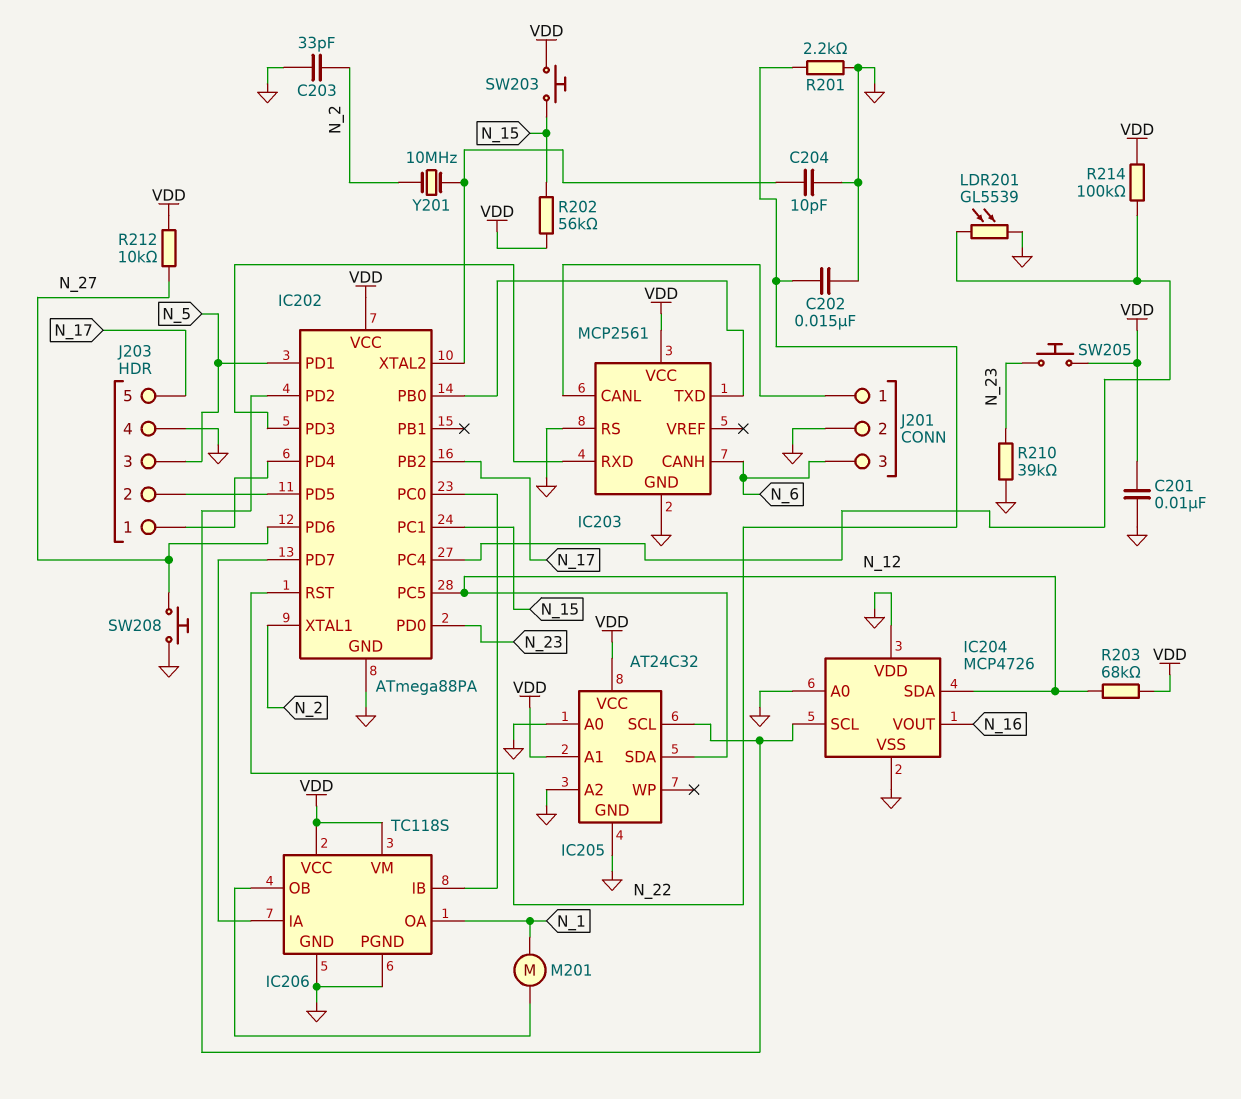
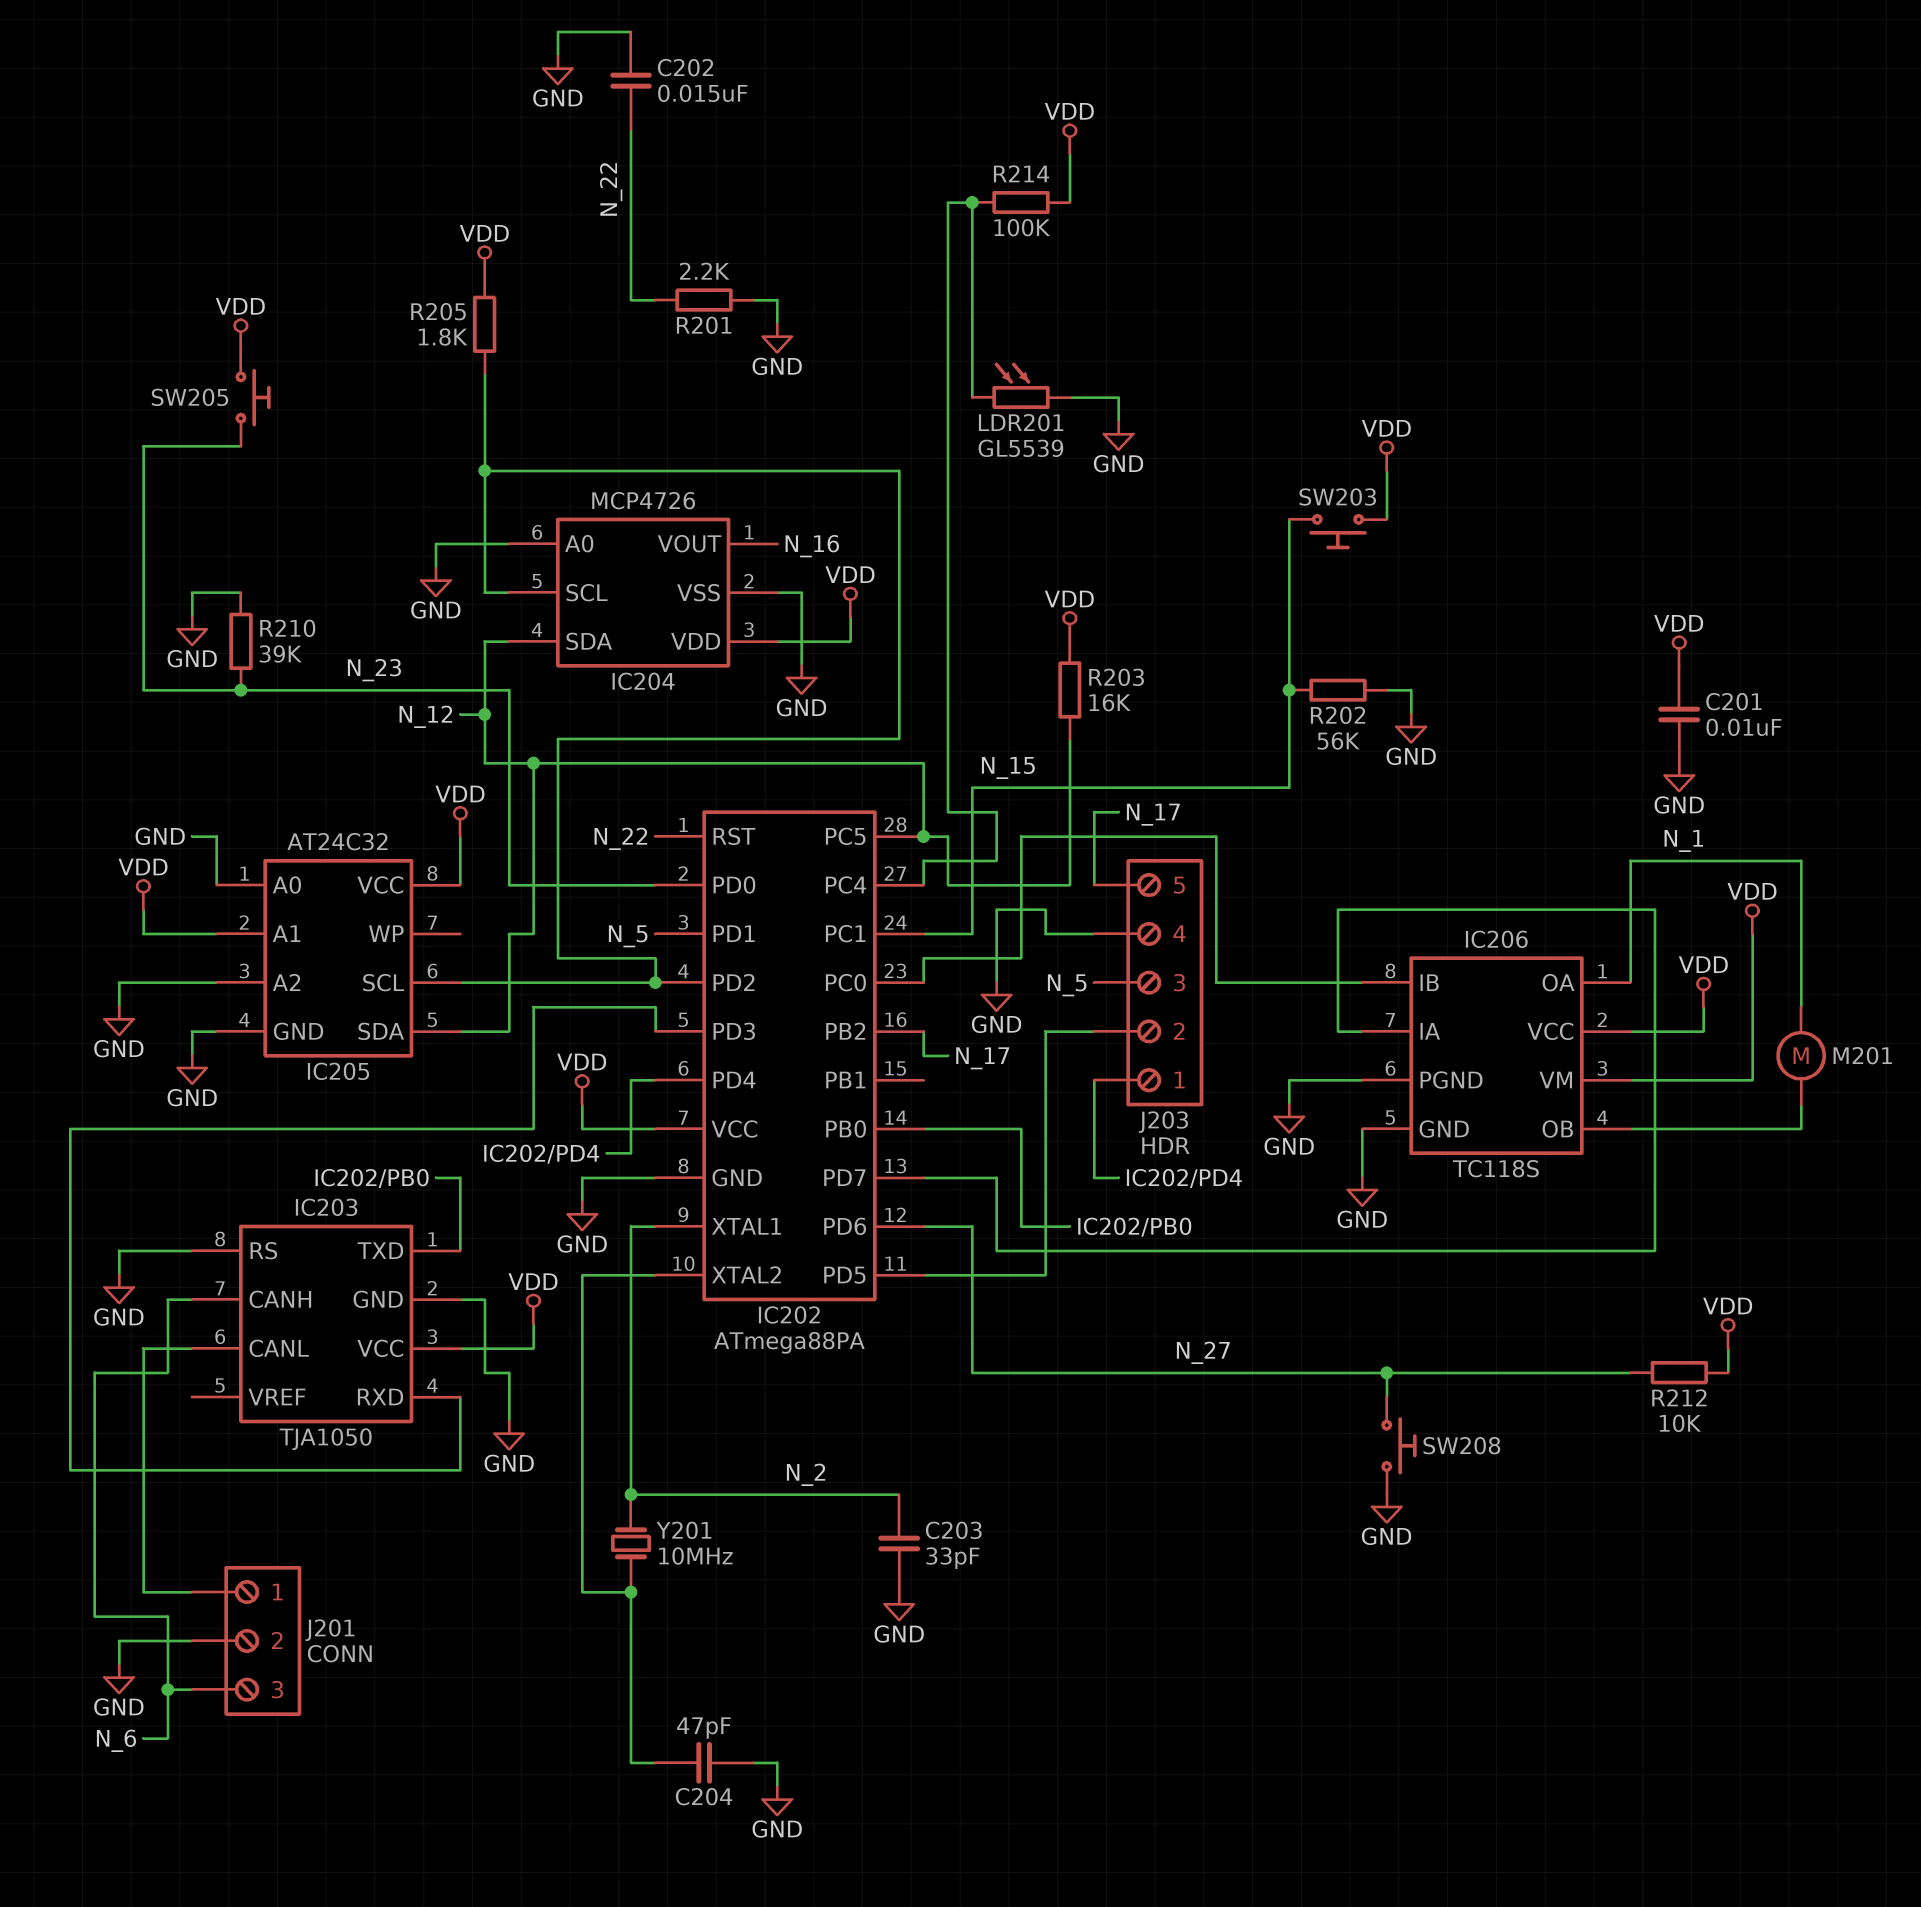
C204: 10pF (GND, IC202/XTAL2) -> 47pF (GND, IC202/XTAL2)
IC203: MCP2561 -> TJA1050
IC204 pin VDD: GND -> VDD
R202: 56k (N_15, VDD) -> 56k (GND, N_15)
R203: 68k (N_12, VDD) -> 16k (N_12, VDD)
R205: none -> 1.8k (IC202/PD2, VDD)

